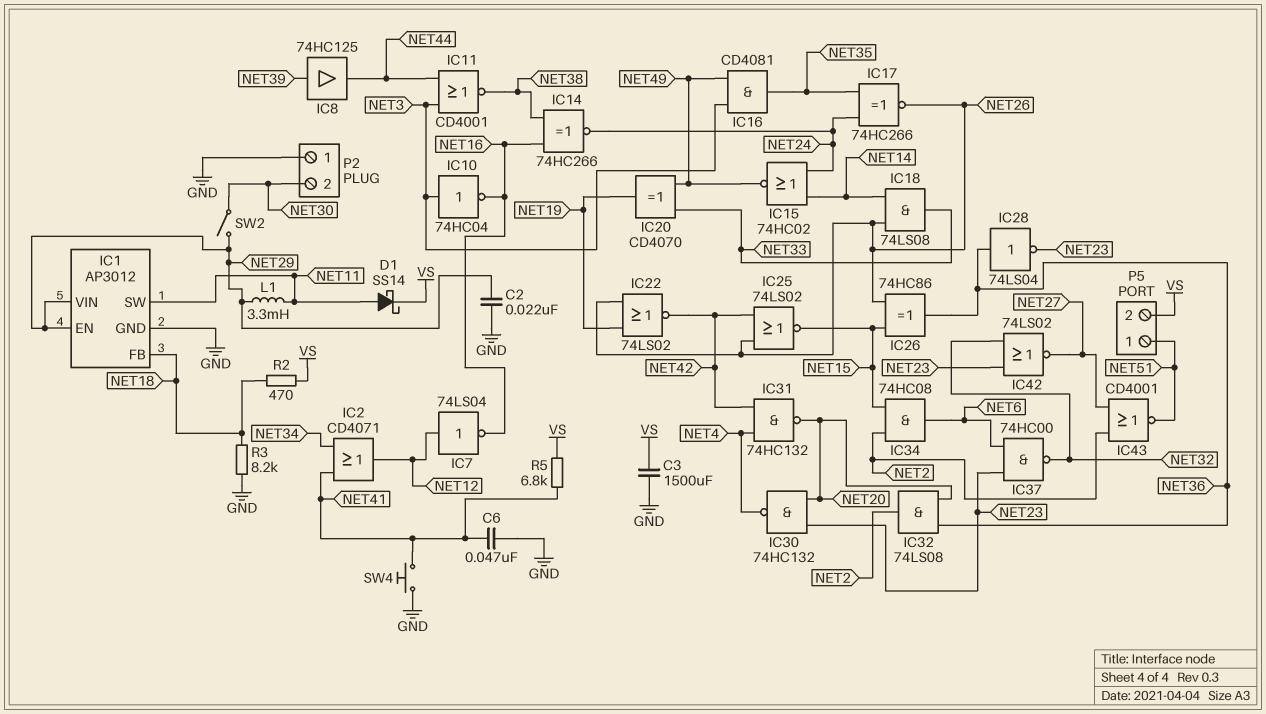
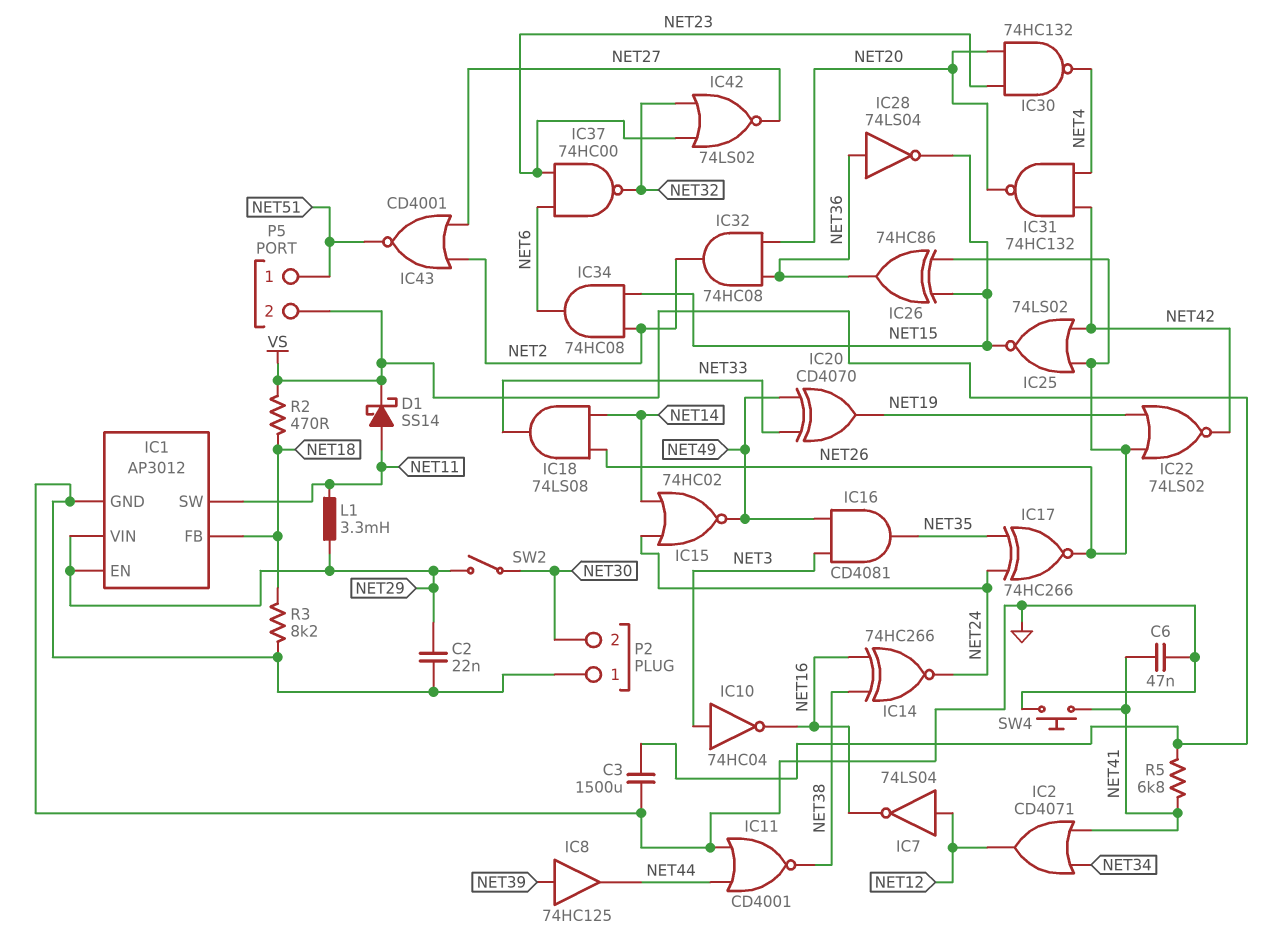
IC11: NOR CD4001 (in NET3, in NET44, out NET38) -> NOR CD4001 (in GND, in NET44, out NET38)
IC28: NOT 74LS04 (in NET36, out NET23) -> NOT 74LS04 (in NET36, out NET15)
IC32: AND 74LS08 (in NET20, in NET36, out NET2) -> AND 74HC08 (in NET20, in NET36, out NET2)

